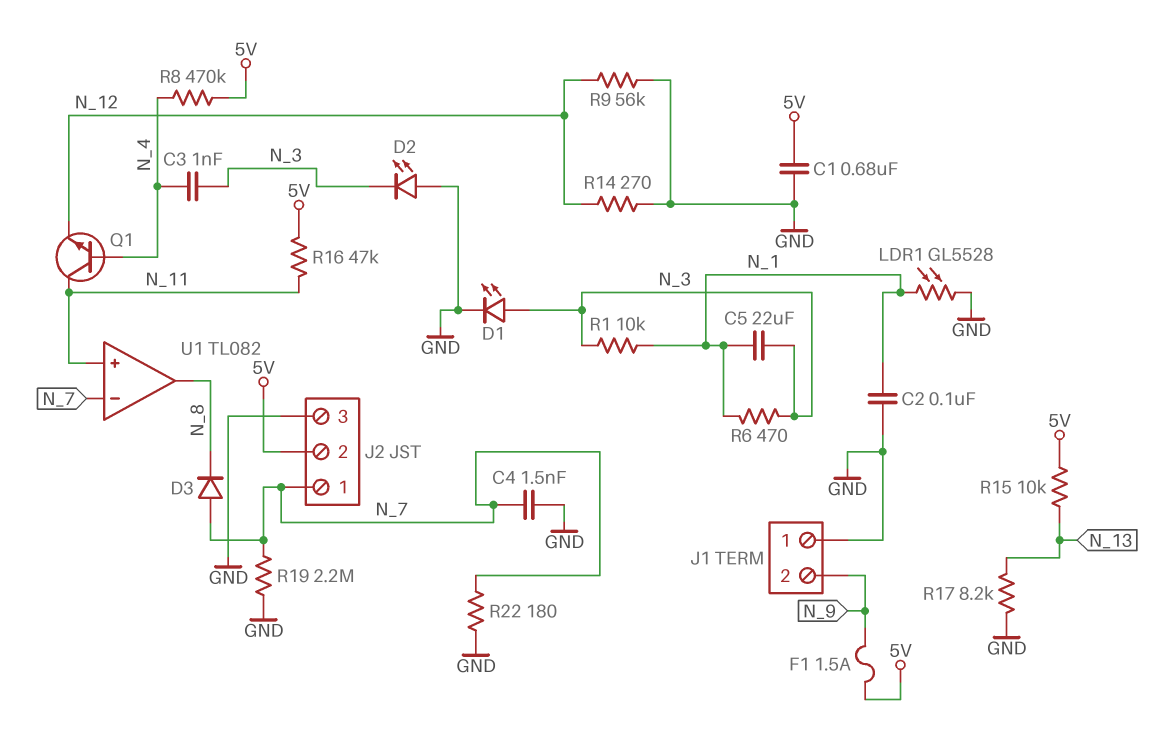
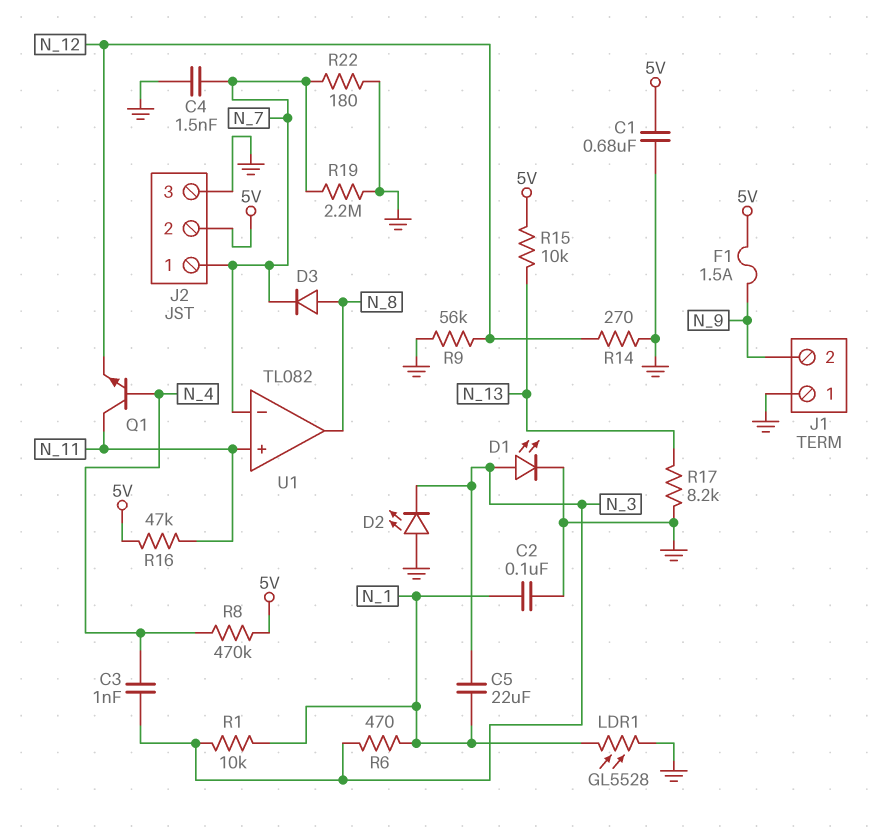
D3: diode (A N_7, K N_8) -> diode (A N_8, K N_7)

